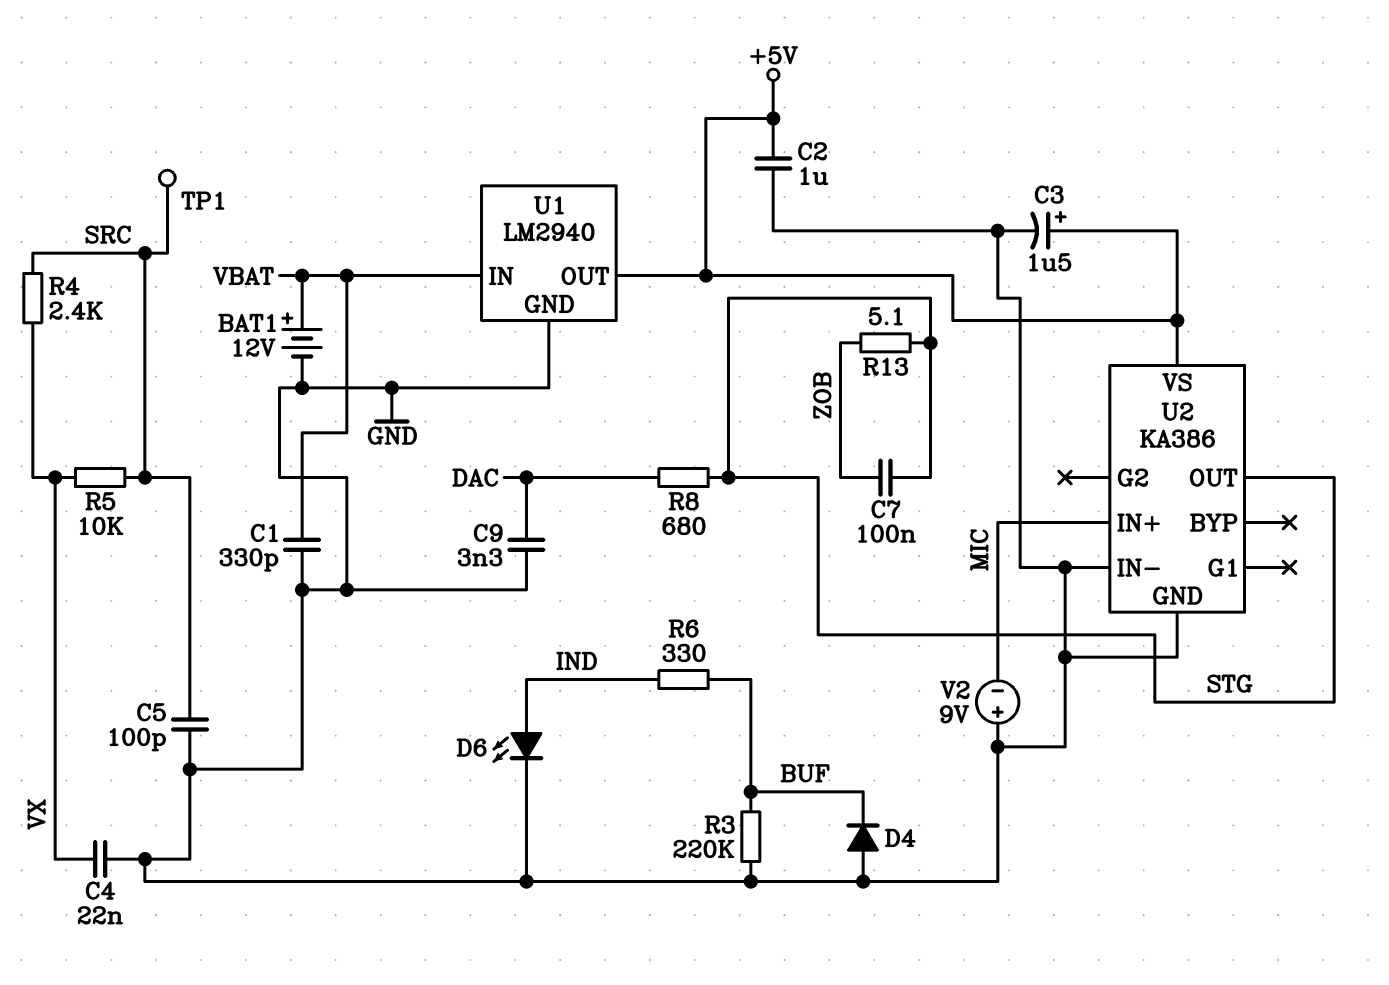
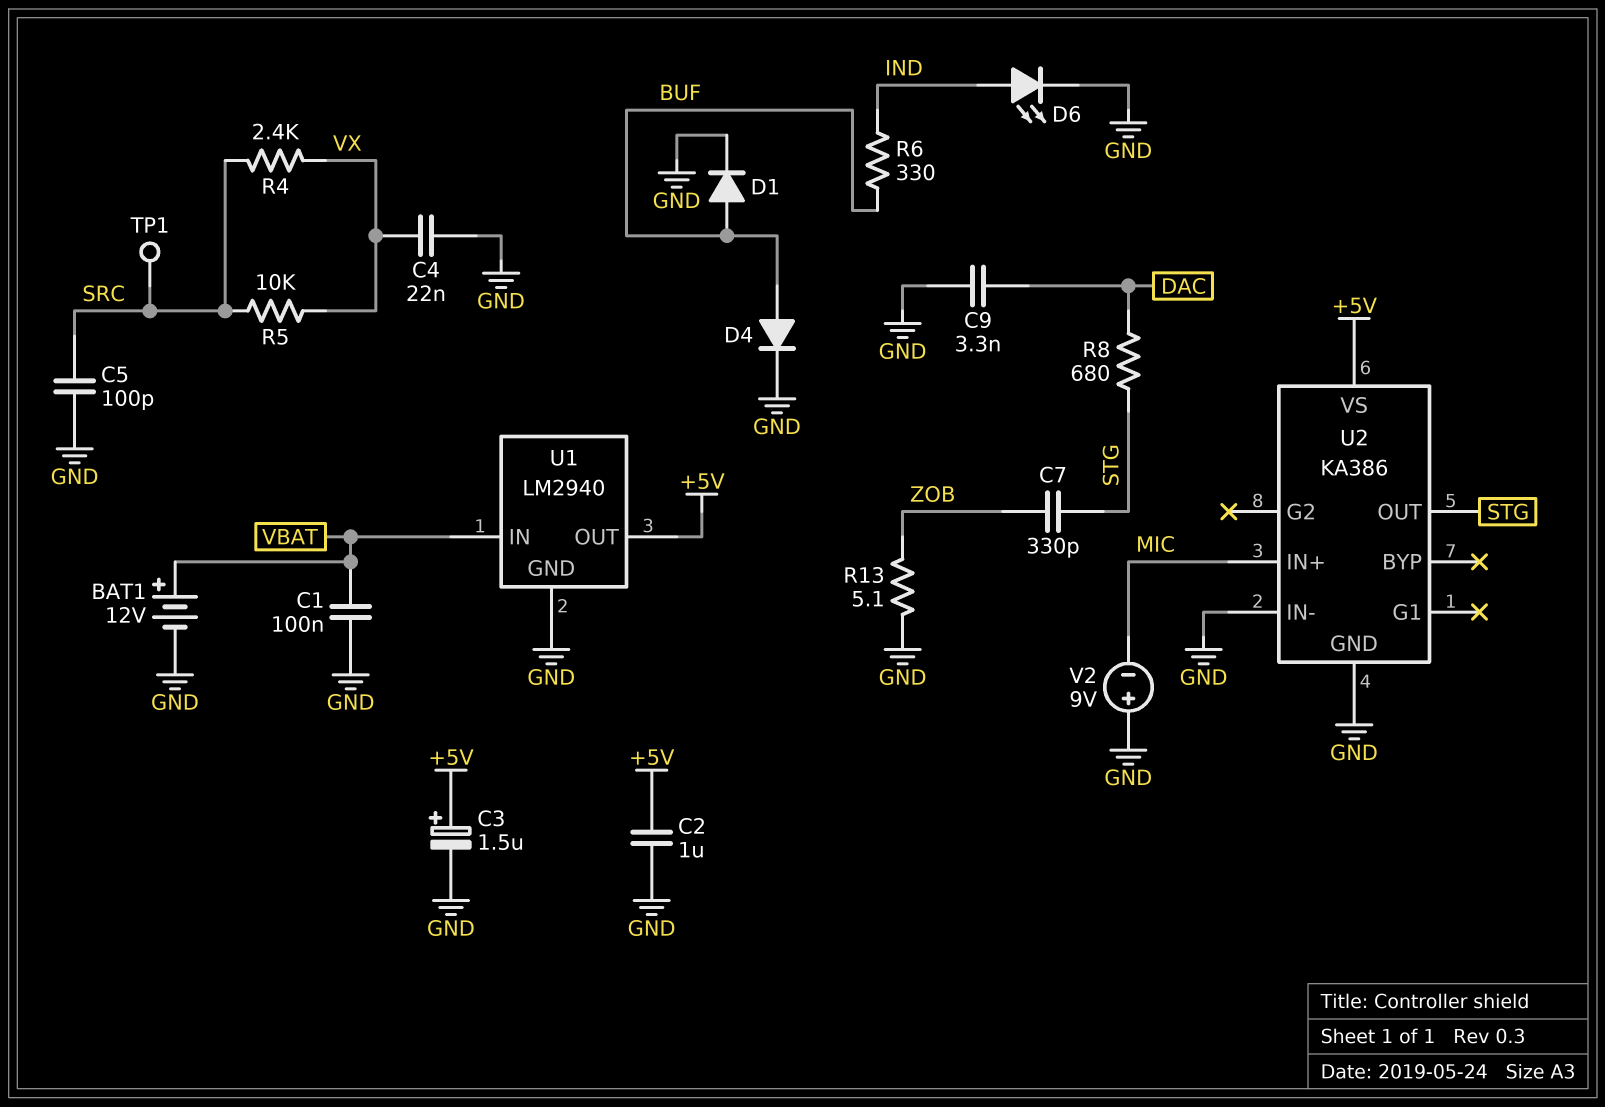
C1: 330pF (GND, VBAT) -> 100nF (GND, VBAT)
C7: 100nF (STG, ZOB) -> 330pF (STG, ZOB)
D1: none -> diode (A BUF, K GND)
D4: diode (A GND, K BUF) -> diode (A BUF, K GND)
R3: 220k (BUF, GND) -> none
R13: 5.1 (STG, ZOB) -> 5.1 (GND, ZOB)

